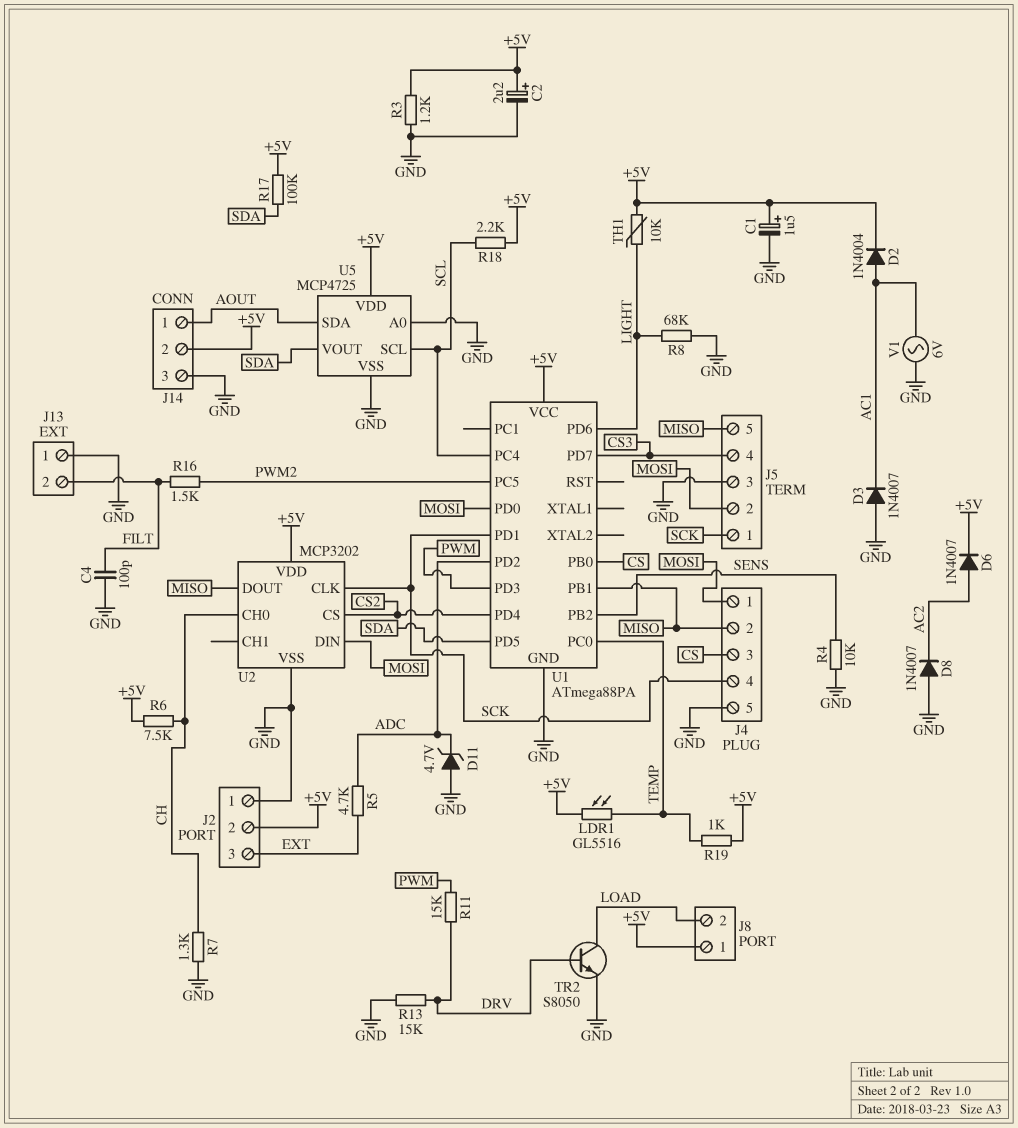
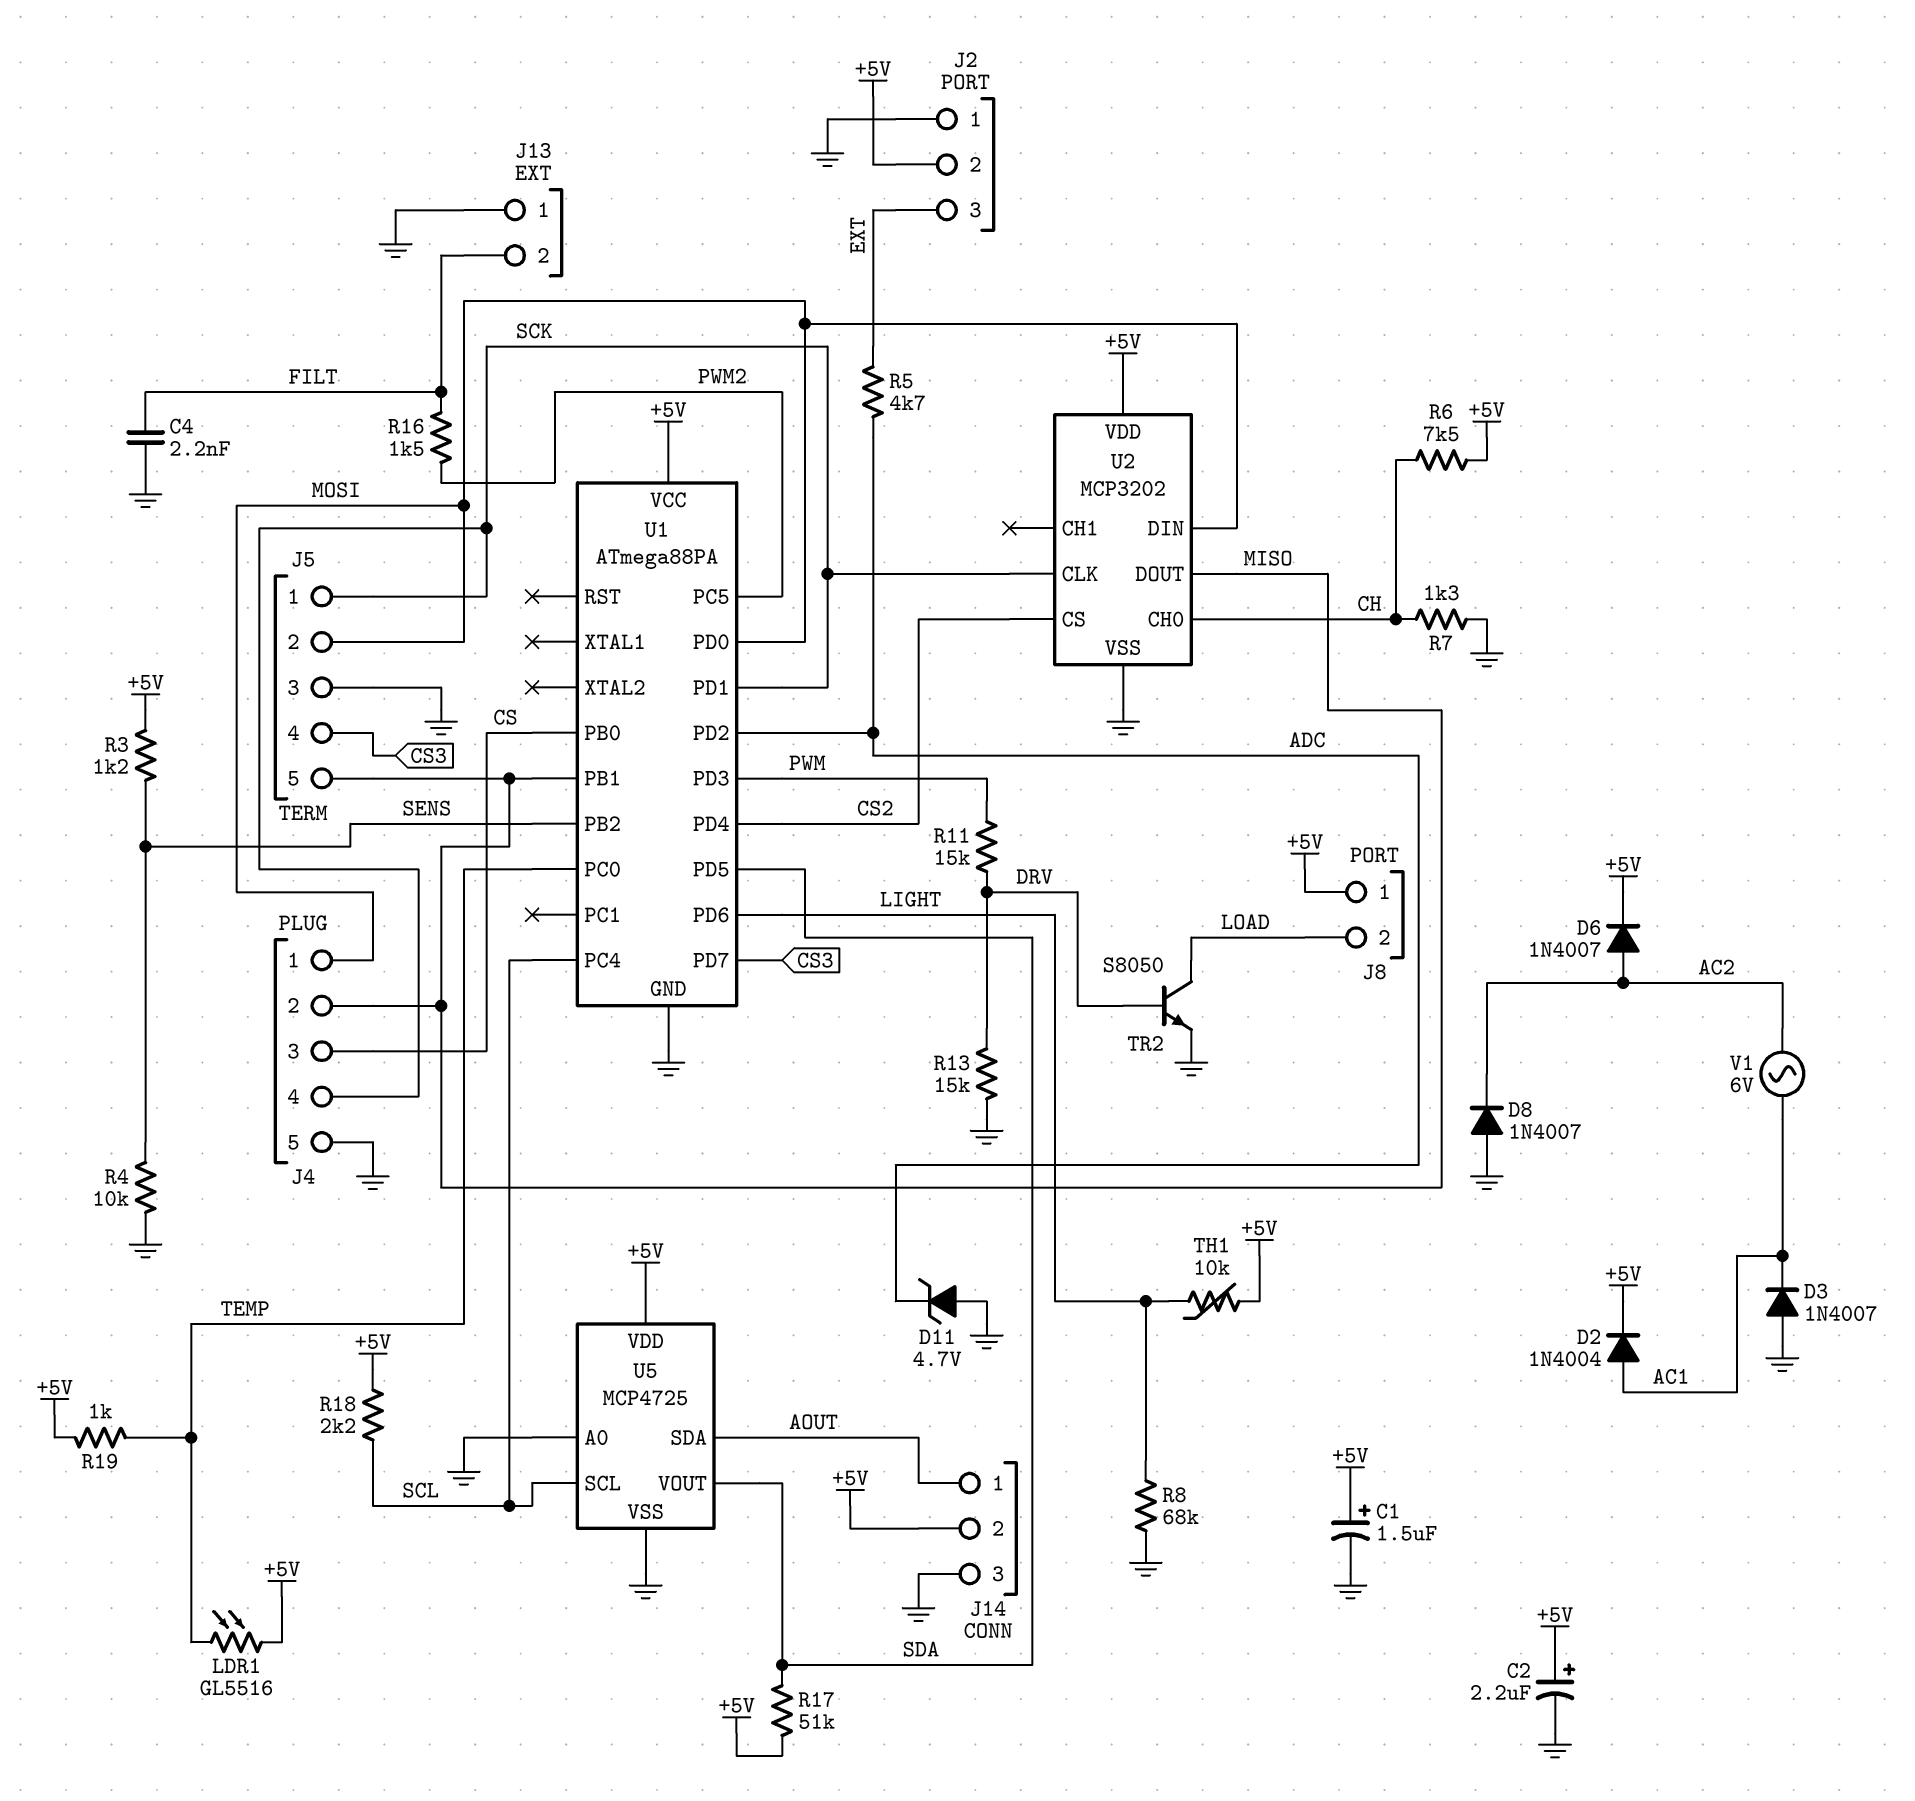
C4: 100pF (FILT, GND) -> 2.2nF (FILT, GND)
R3: 1.2k (+5V, GND) -> 1.2k (+5V, SENS)
R17: 100k (+5V, SDA) -> 51k (+5V, SDA)
V1: AC 6V (AC1, GND) -> AC 6V (AC1, AC2)

